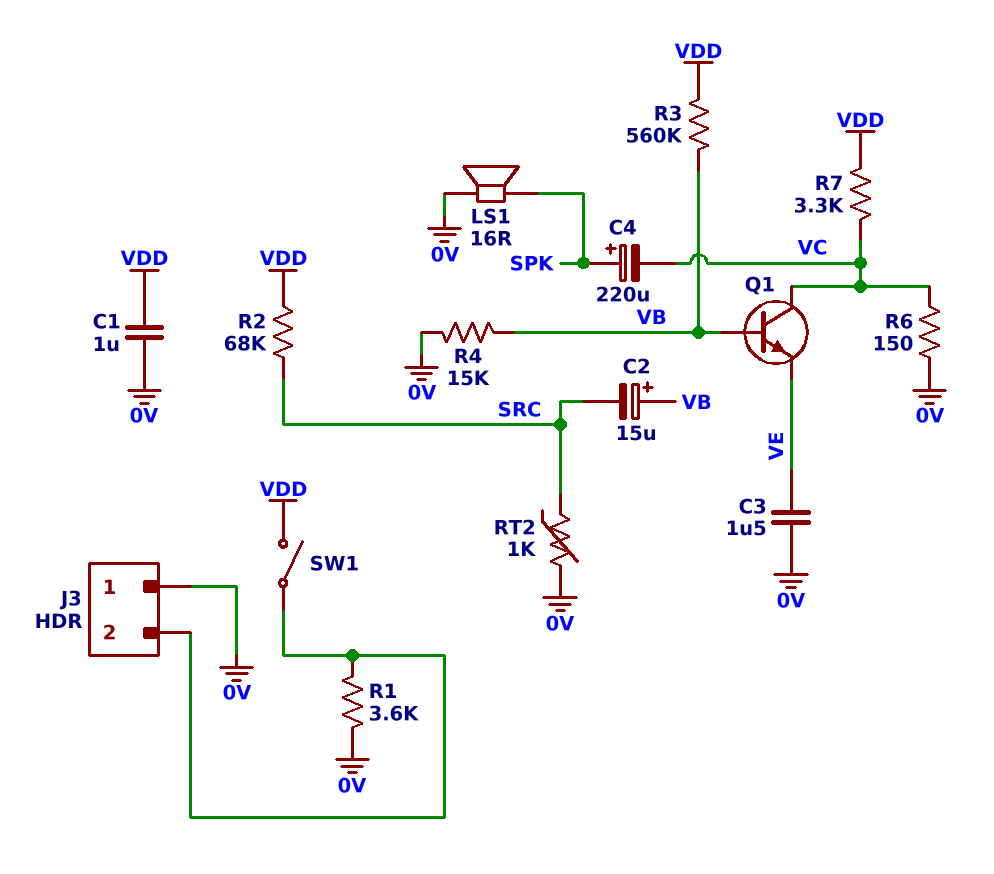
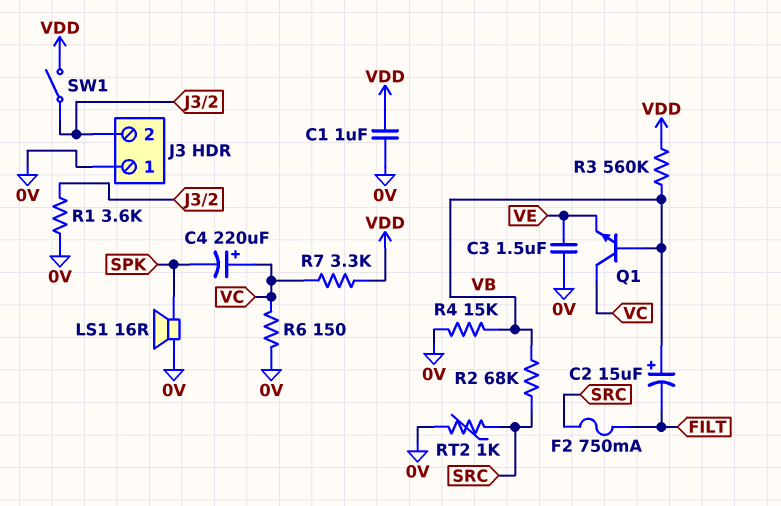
C2: 15uF (plus VB, minus SRC) -> 15uF (plus VB, minus FILT)
C4: 220uF (plus SPK, minus VC) -> 220uF (plus VC, minus SPK)
F2: none -> 750mA (FILT, SRC)
R2: 68k (SRC, VDD) -> 68k (SRC, VB)

